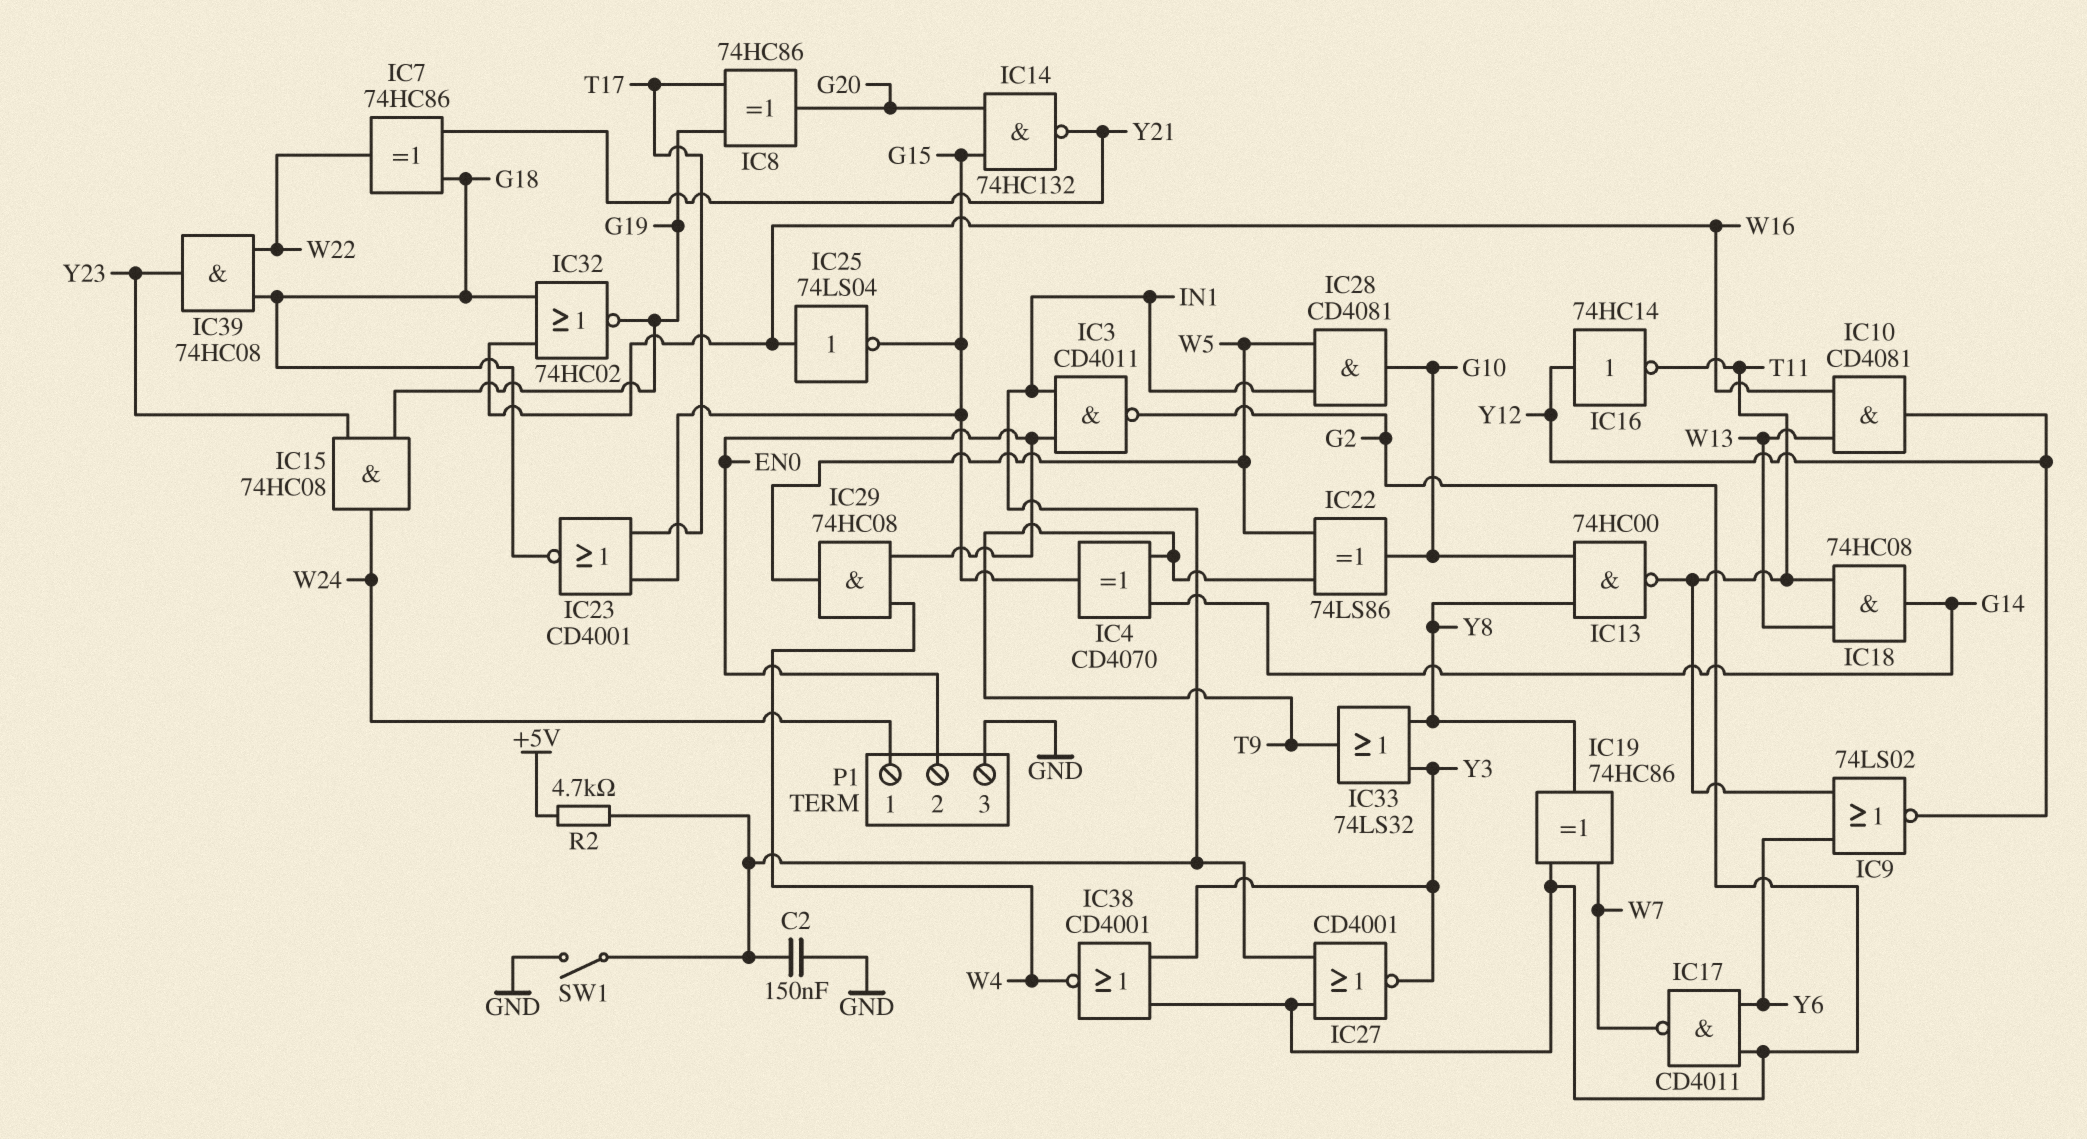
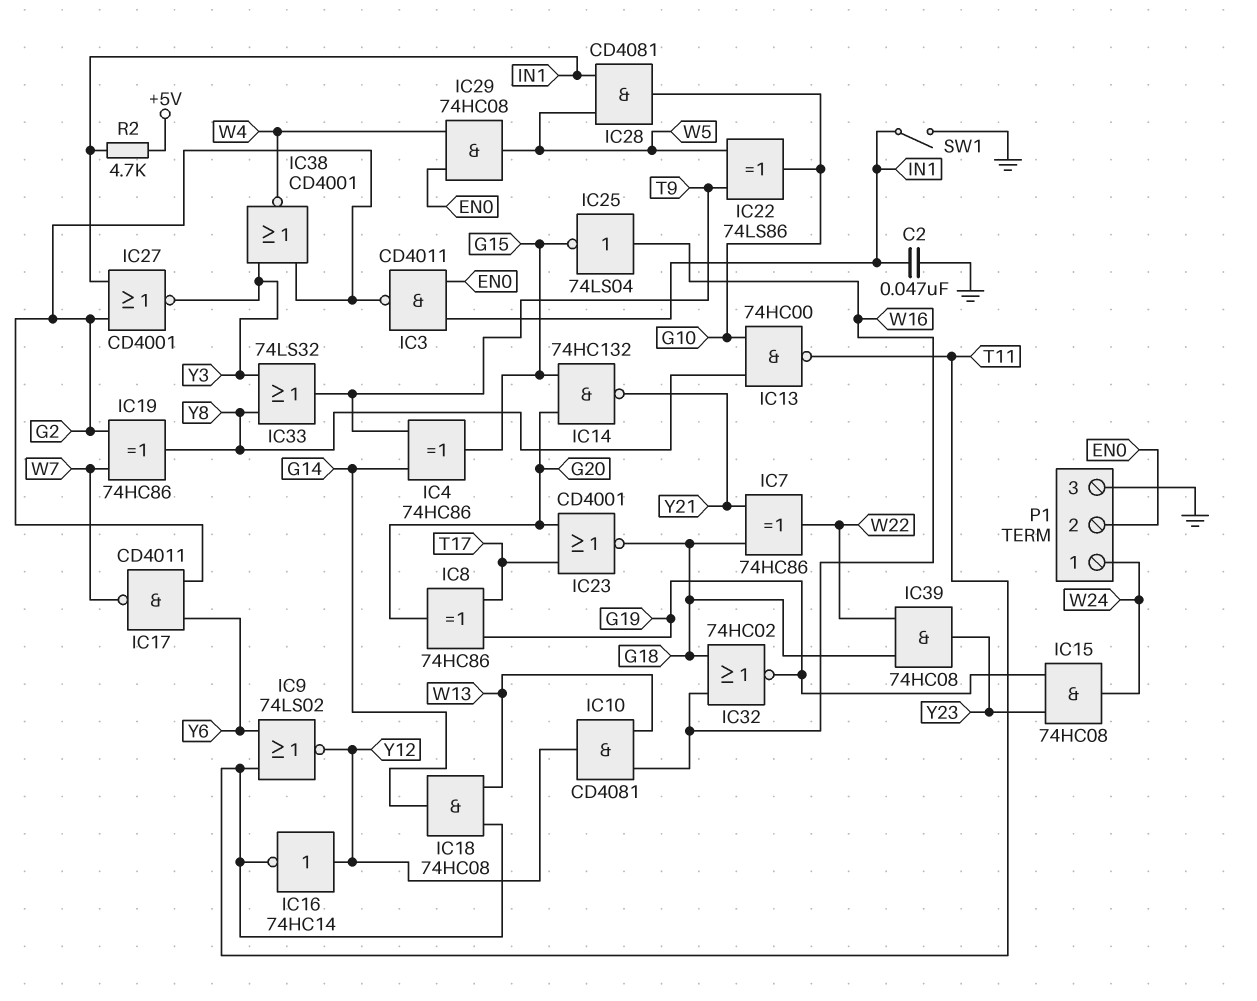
C2: 150nF (GND, IN1) -> 47nF (GND, IN1)
IC4: XOR CD4070 (in G14, in T9, out G15) -> XOR 74HC86 (in G14, in T9, out G15)
IC23: NOR CD4001 (in G15, in T17, out G18) -> NOR CD4001 (in G20, in T17, out G18)

